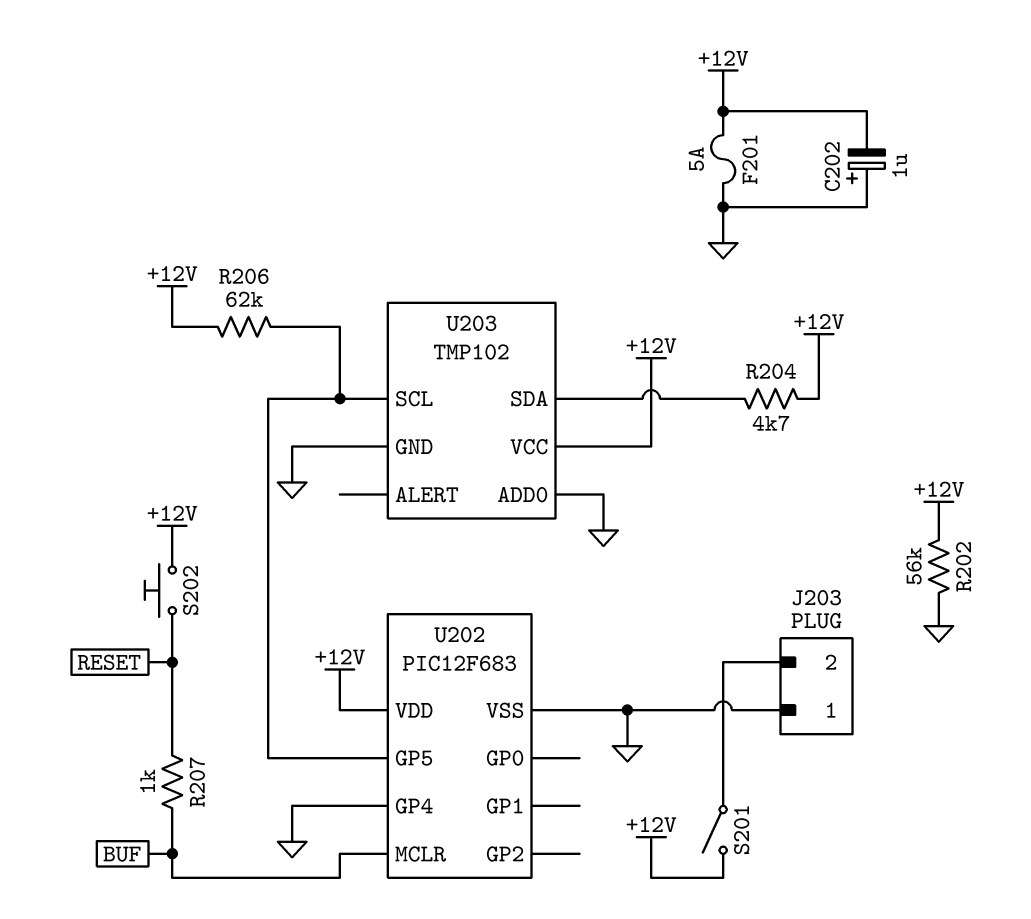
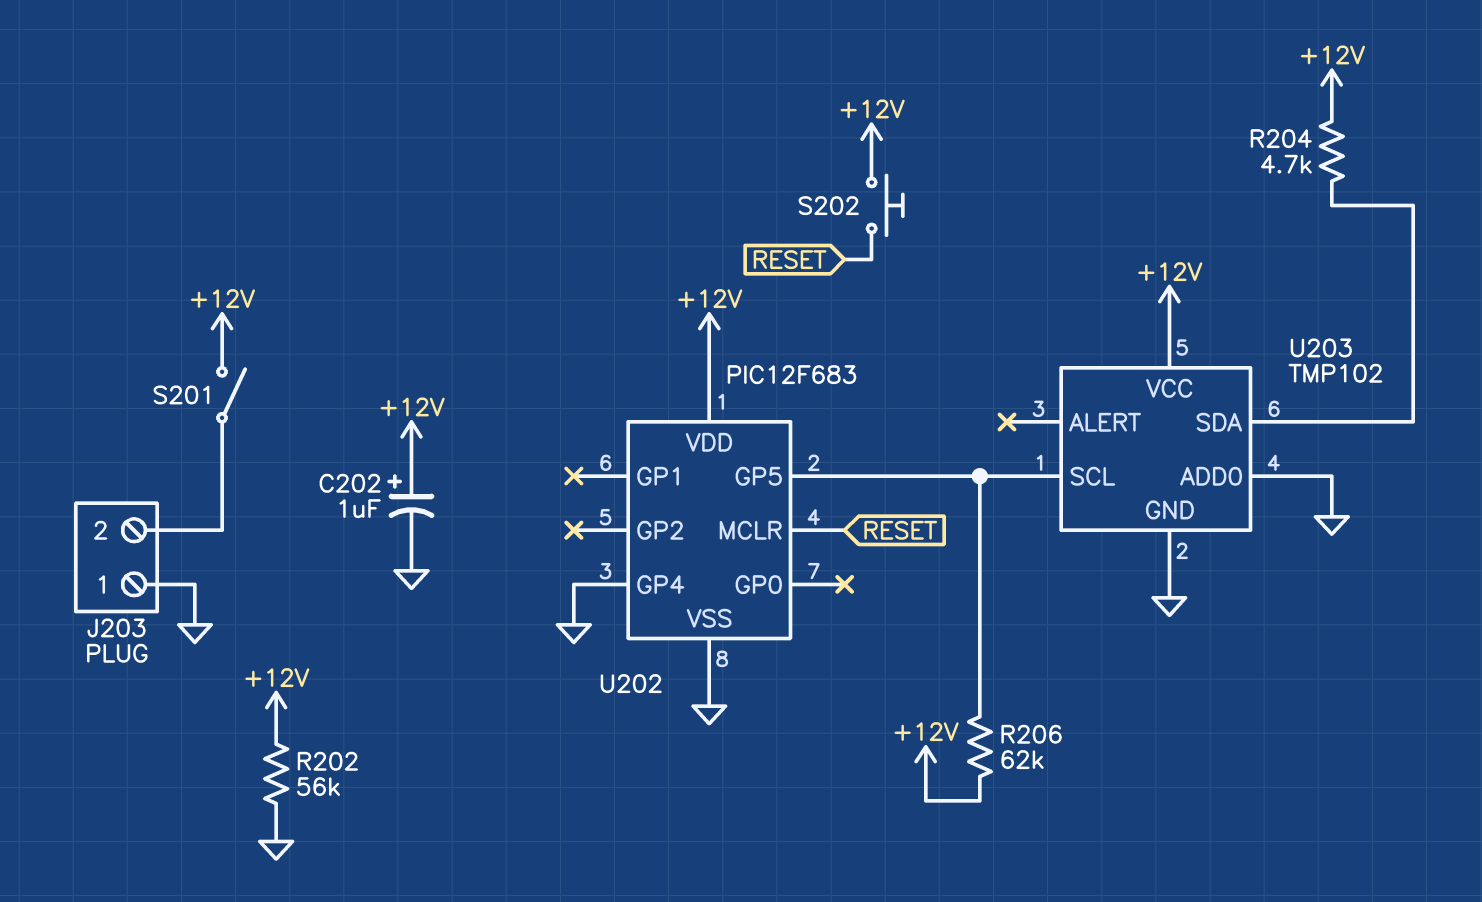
C202: 1uF (plus GND, minus +12V) -> 1uF (plus +12V, minus GND)
F201: 5A (+12V, GND) -> none
R207: 1k (BUF, RESET) -> none
U202 pin MCLR: BUF -> RESET

